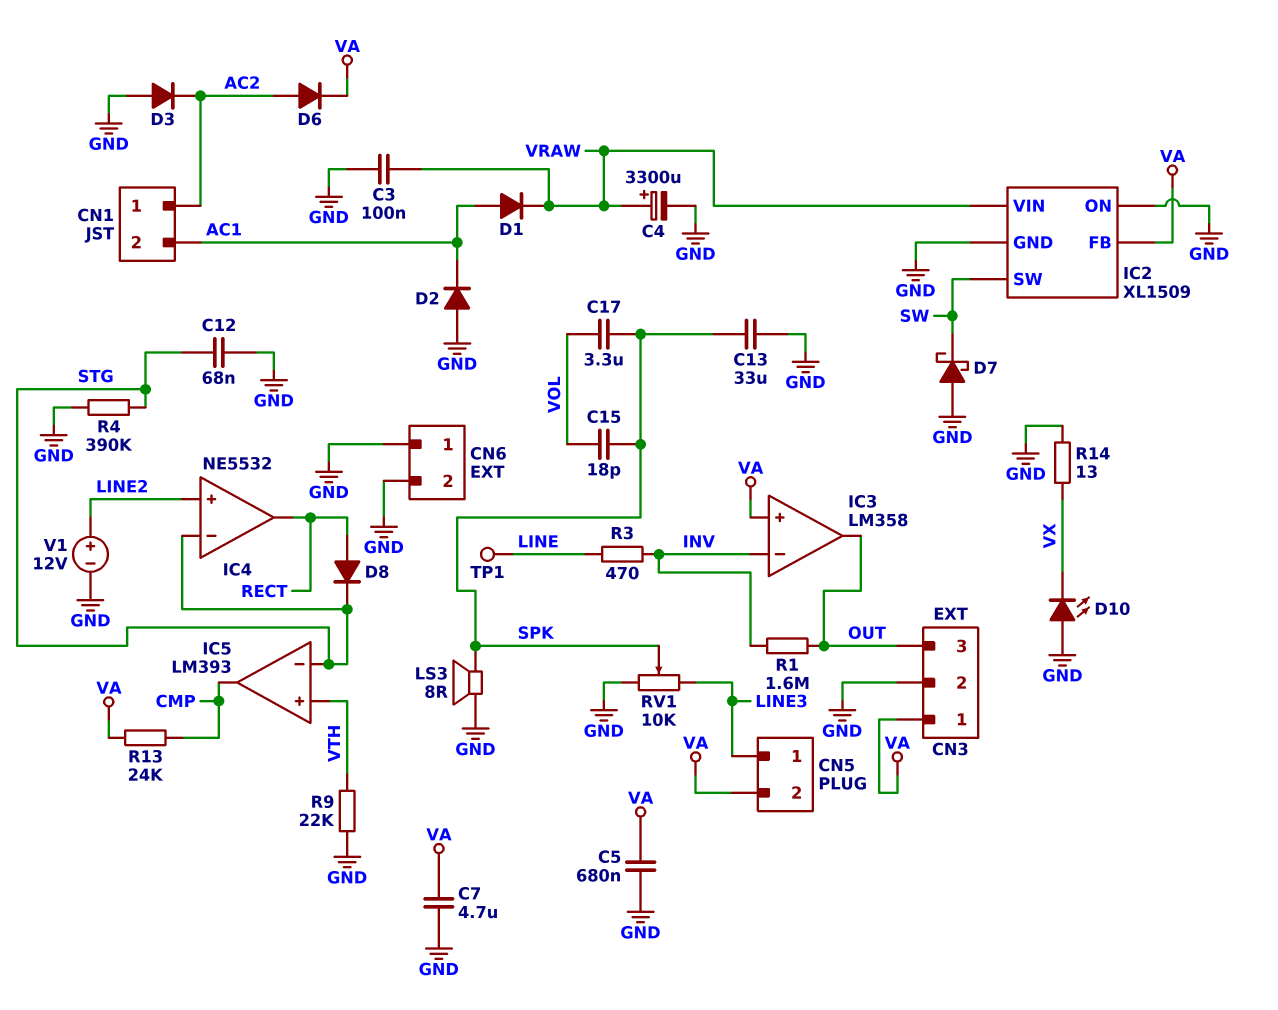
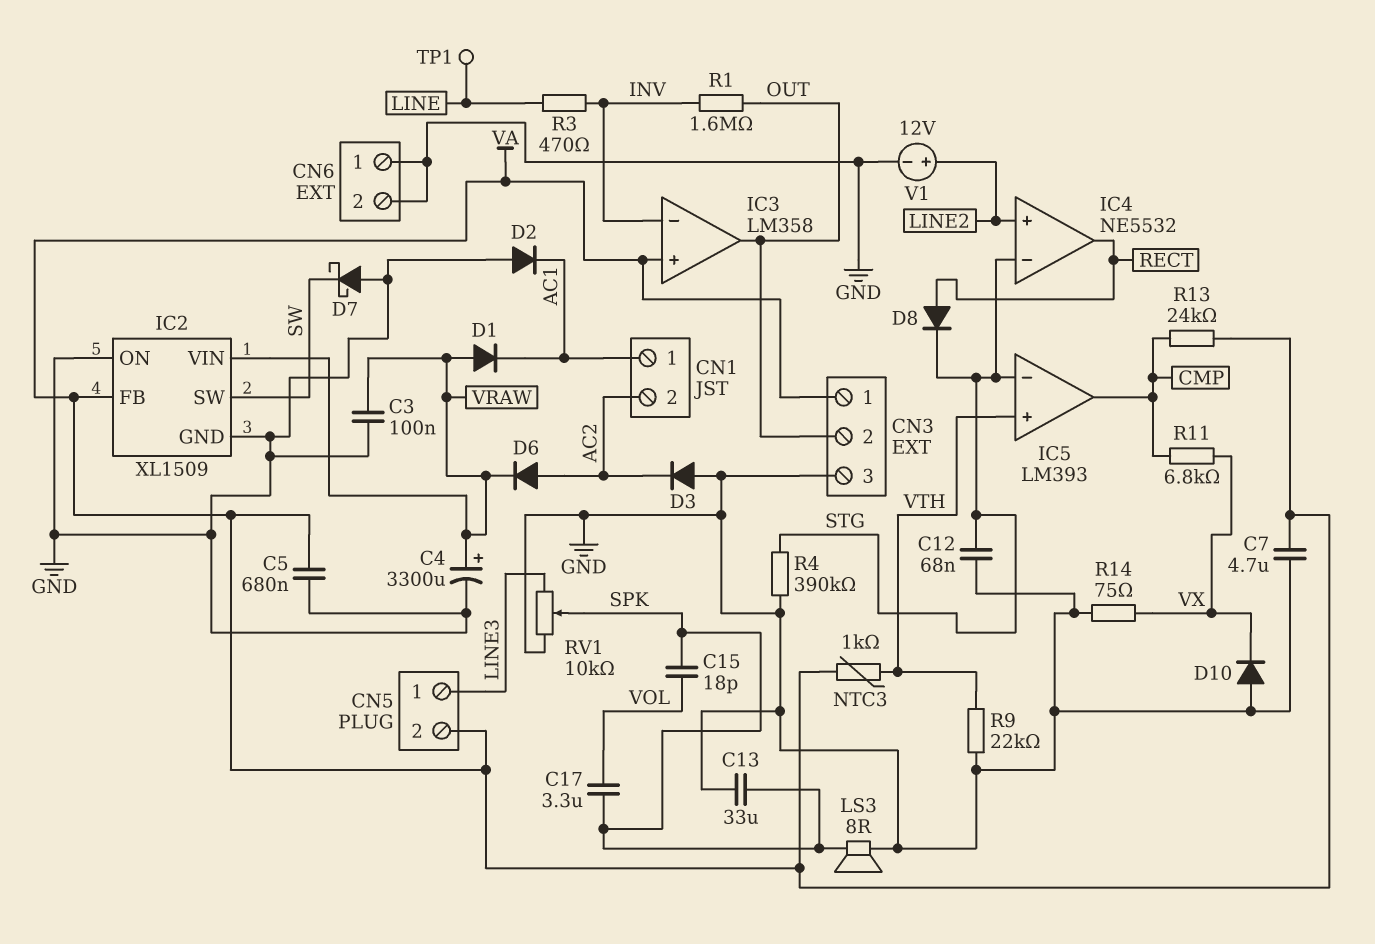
CN1 pin 1: AC2 -> AC1
CN1 pin 2: AC1 -> AC2
CN3 pin 2: GND -> OUT
CN3 pin 3: OUT -> GND
D1: diode (A AC1, K VRAW) -> diode (A VRAW, K AC1)
D6: diode (A AC2, K VA) -> diode (A AC2, K VRAW)
D10: LED (A GND, K VX) -> diode (A GND, K VX)
NTC3: none -> 1k (VA, VTH)
R11: none -> 6.8k (CMP, VX)
R14: 13 (GND, VX) -> 75 (GND, VX)

